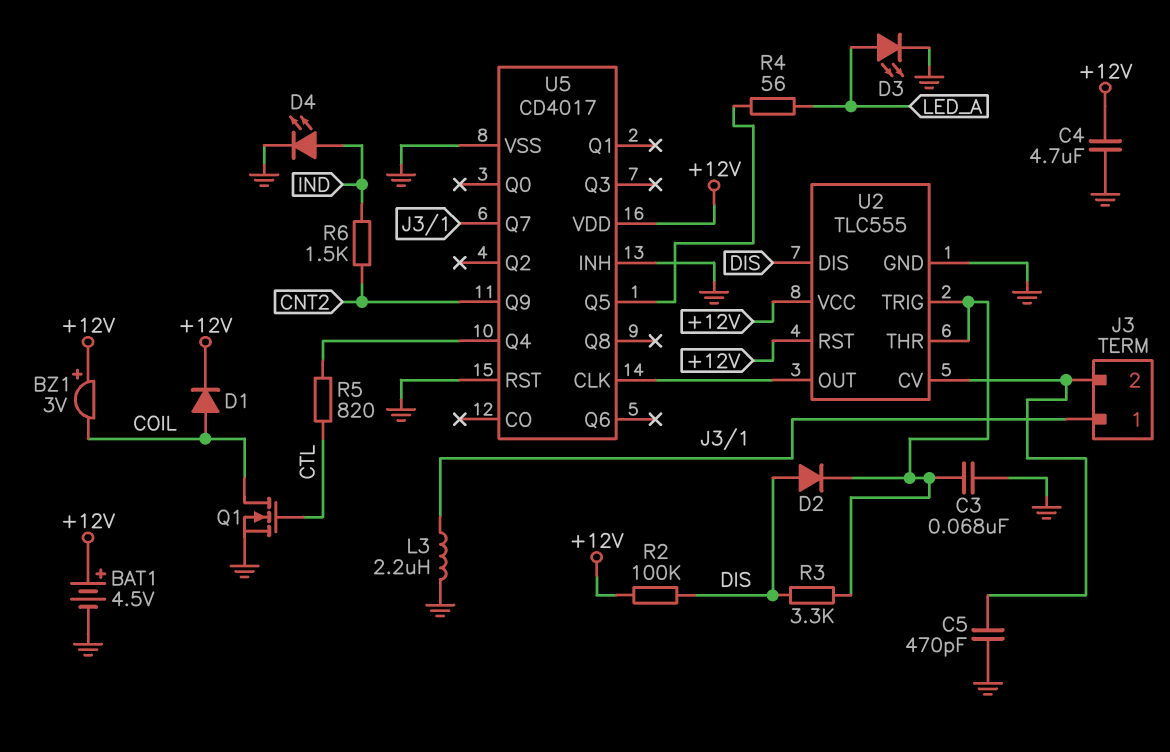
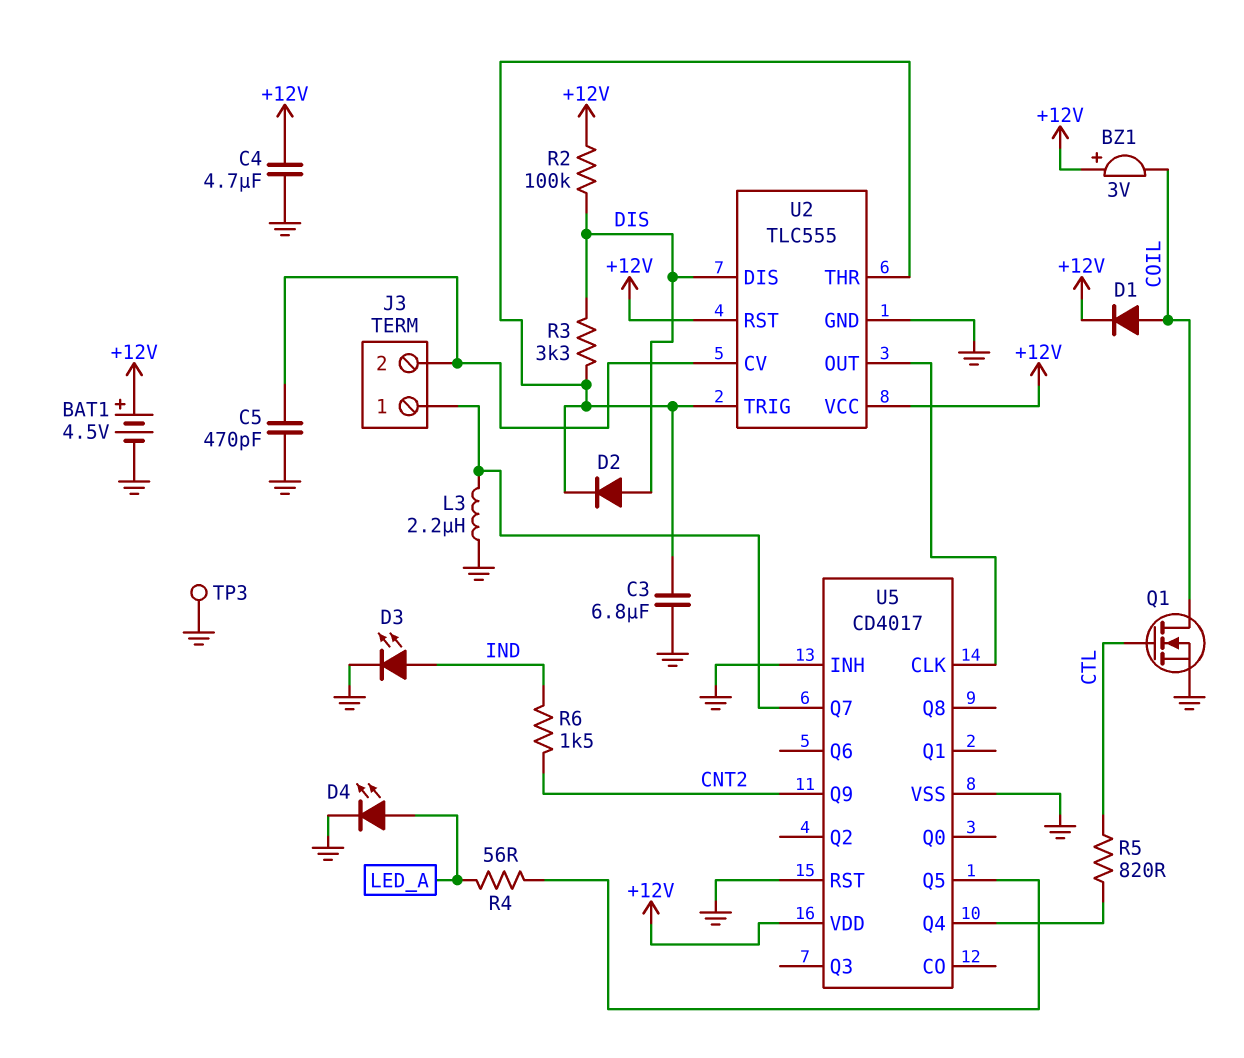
C3: 68nF (GND, U2/THR) -> 6.8uF (GND, U2/THR)
D3: LED (A LED_A, K GND) -> LED (A IND, K GND)
D4: LED (A IND, K GND) -> LED (A LED_A, K GND)
TP3: none -> test point (GND)

